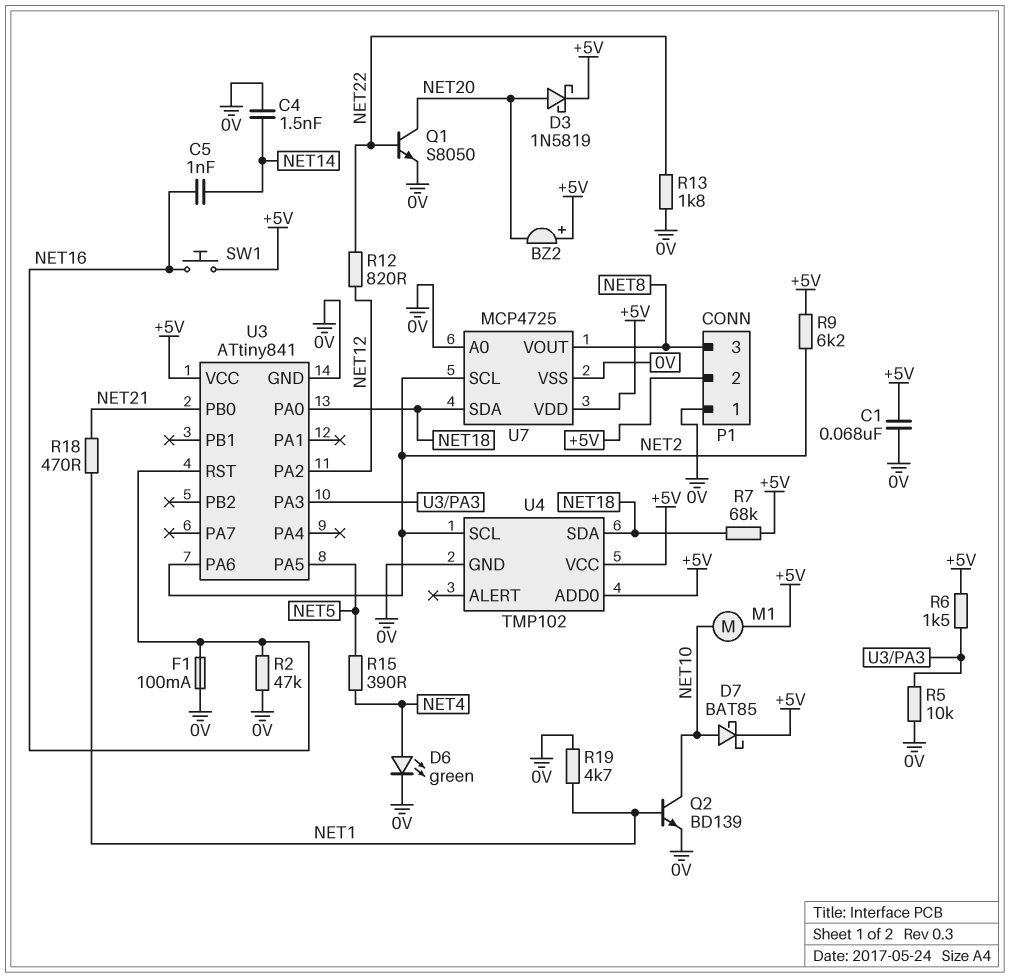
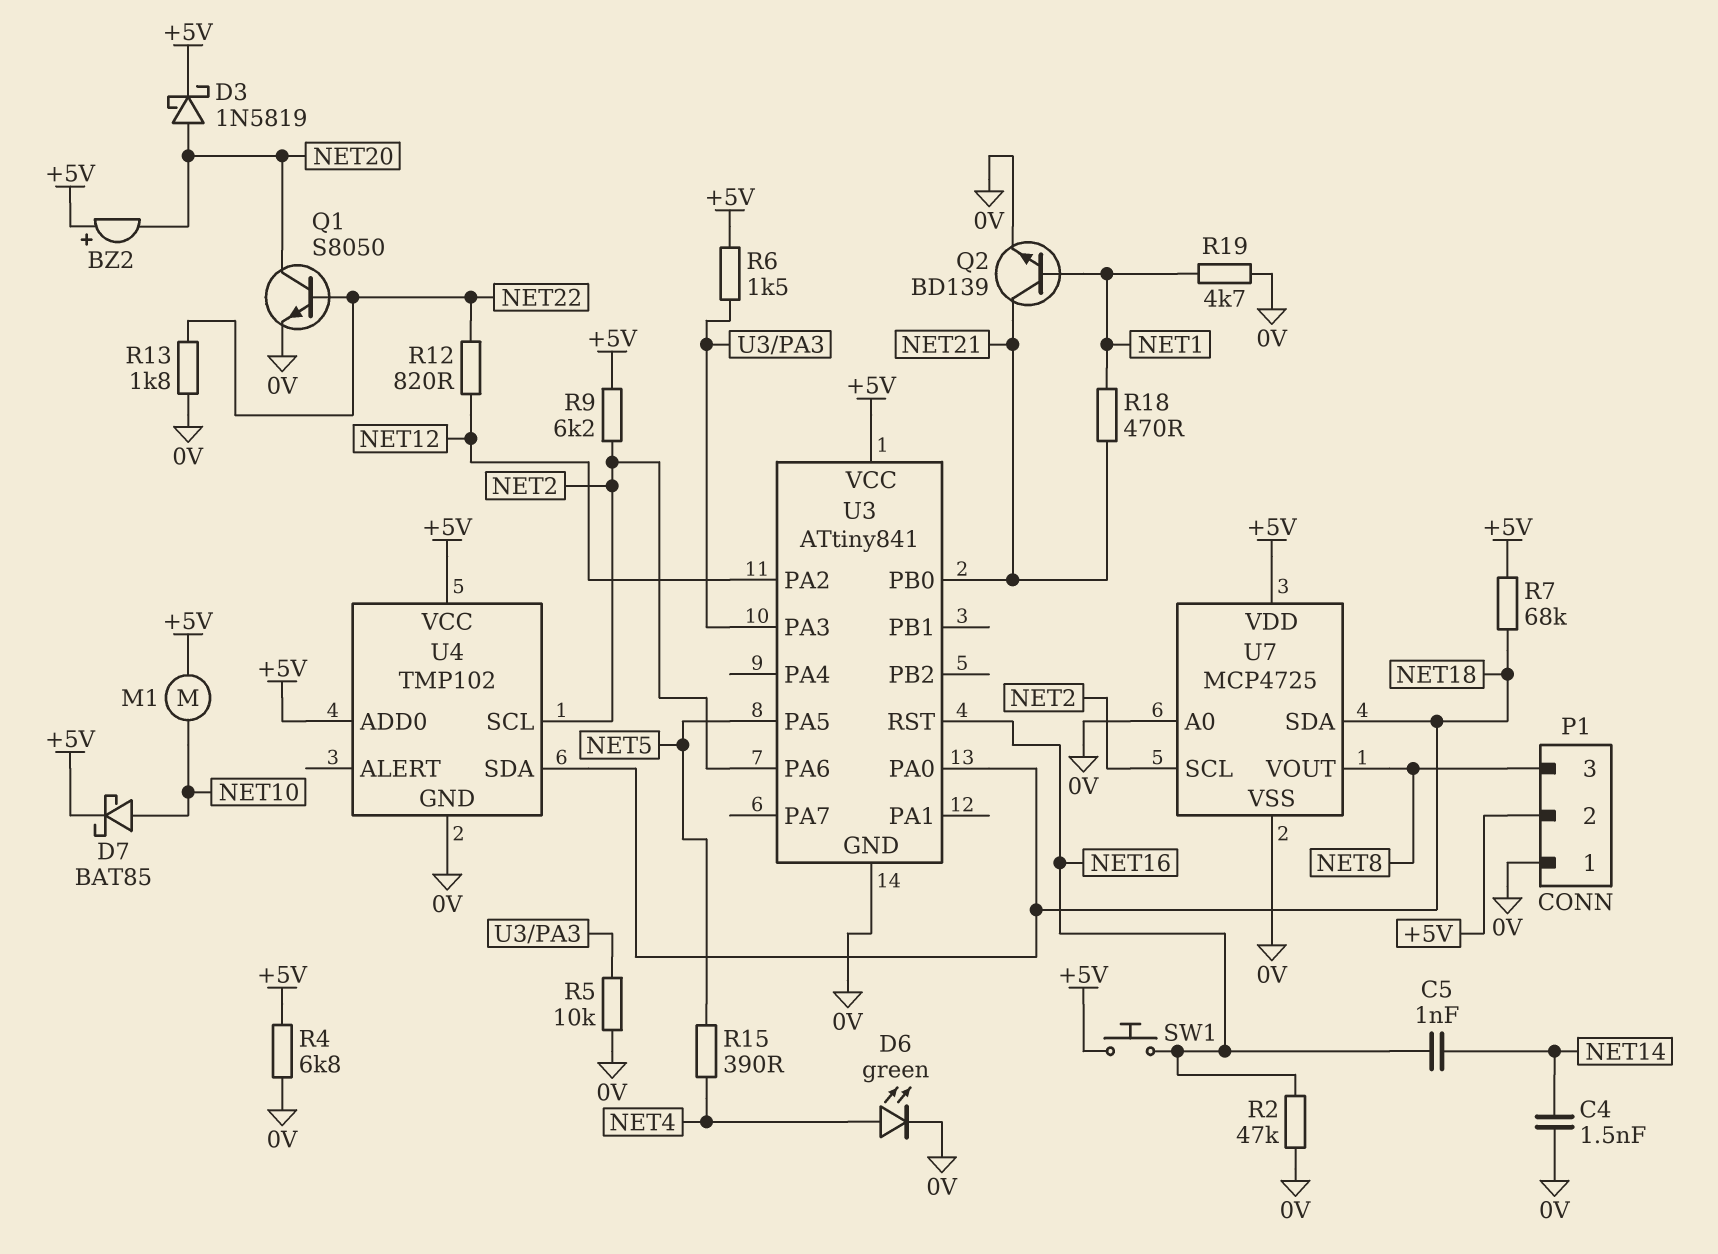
C1: 68nF (+5V, 0V) -> none
F1: 100mA (0V, NET16) -> none
Q2: NPN BD139 (B NET1, C NET10, E 0V) -> NPN BD139 (B NET1, C NET21, E 0V)
R4: none -> 6.8k (+5V, 0V)

